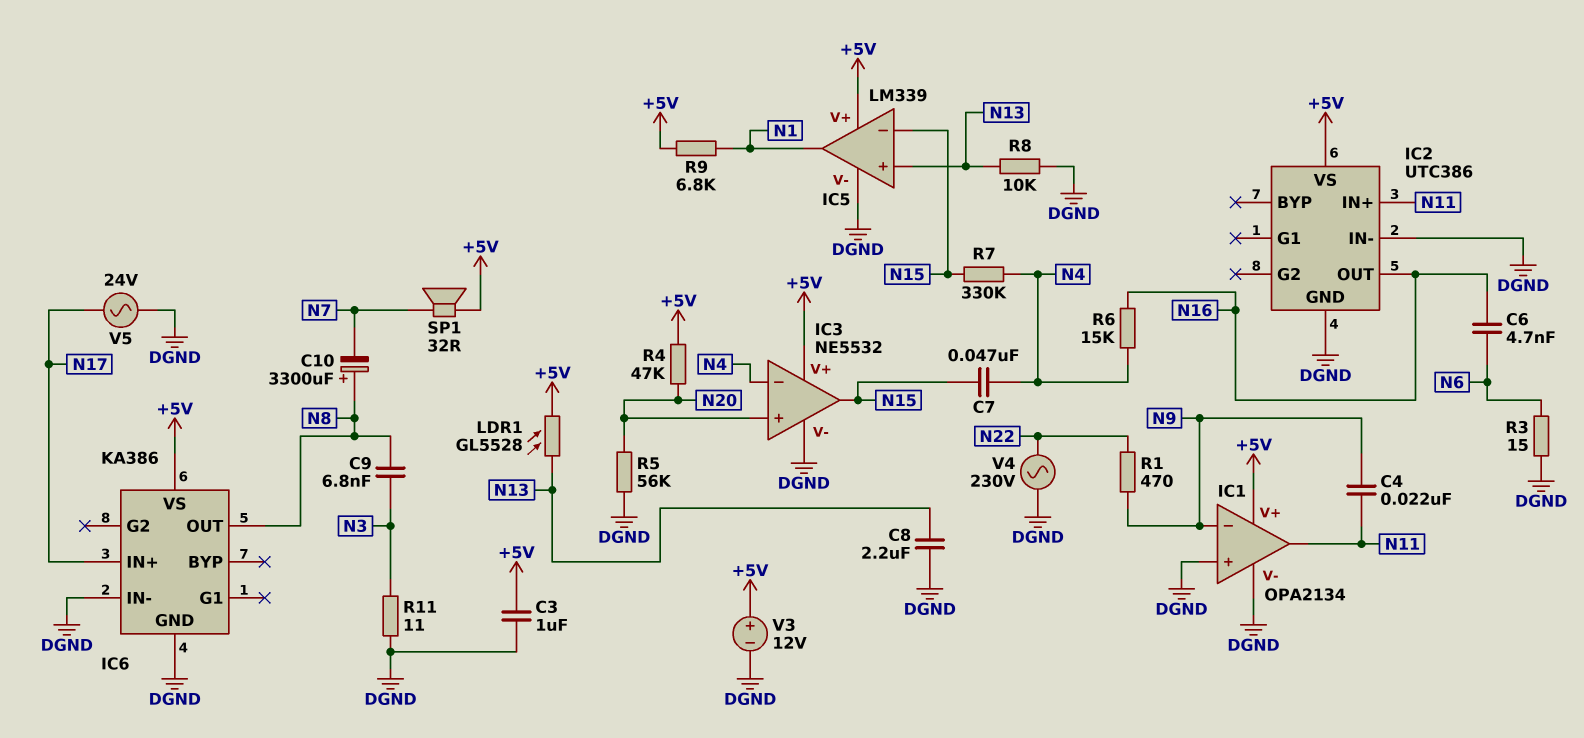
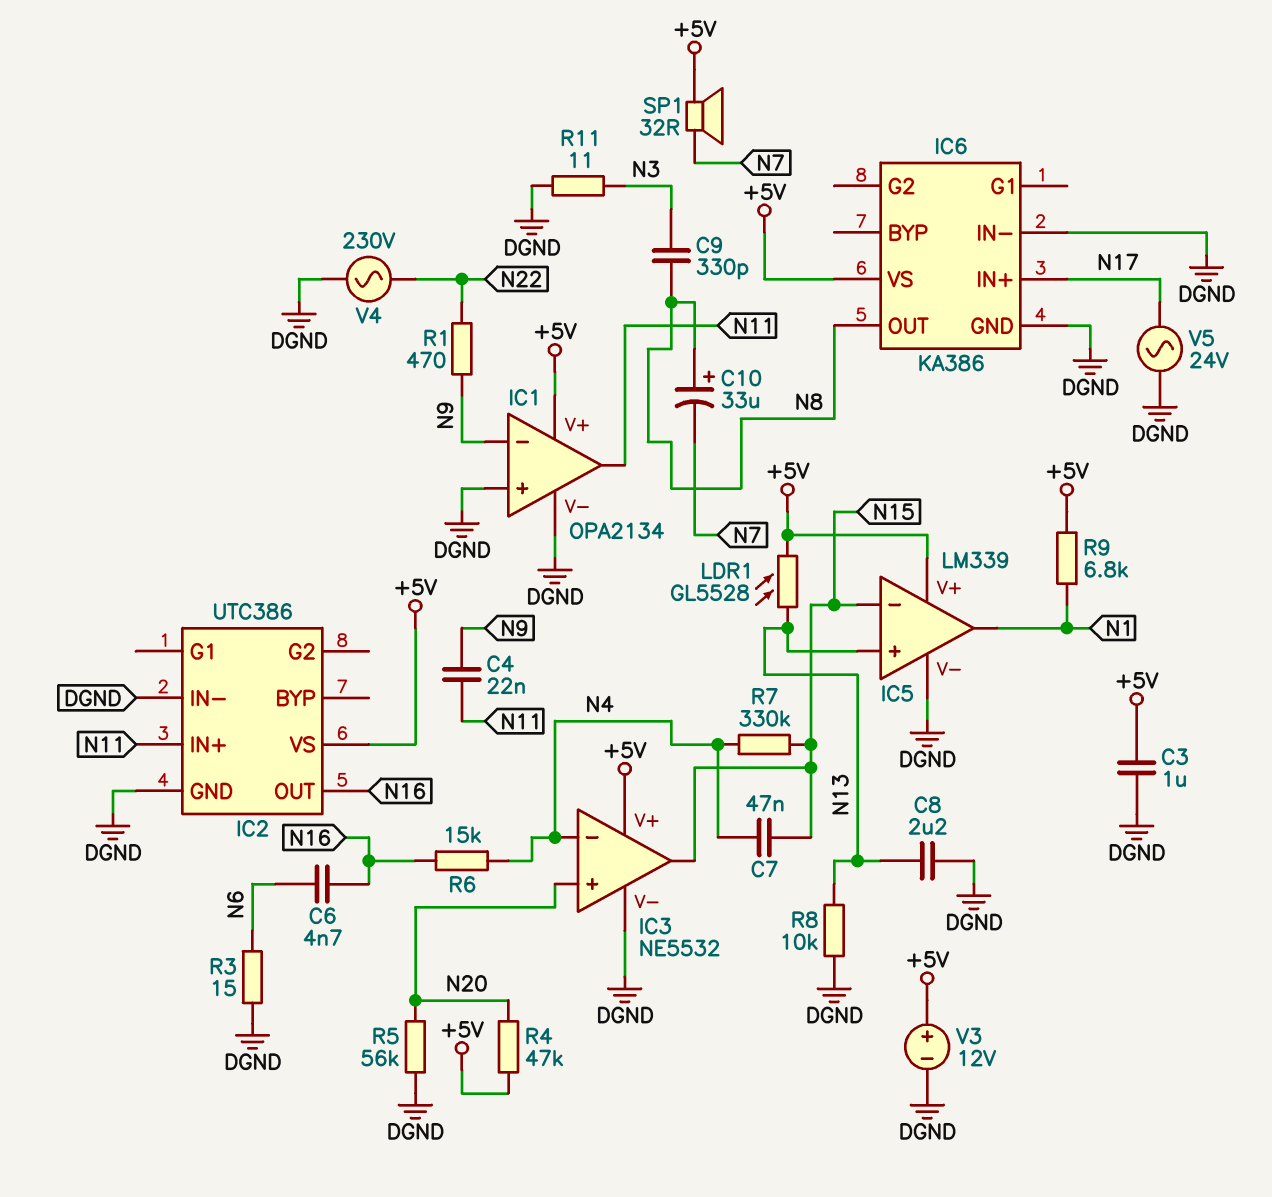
C9: 6.8nF (N3, N8) -> 330pF (N3, N8)
C10: 3300uF (plus N8, minus N7) -> 33uF (plus N8, minus N7)

